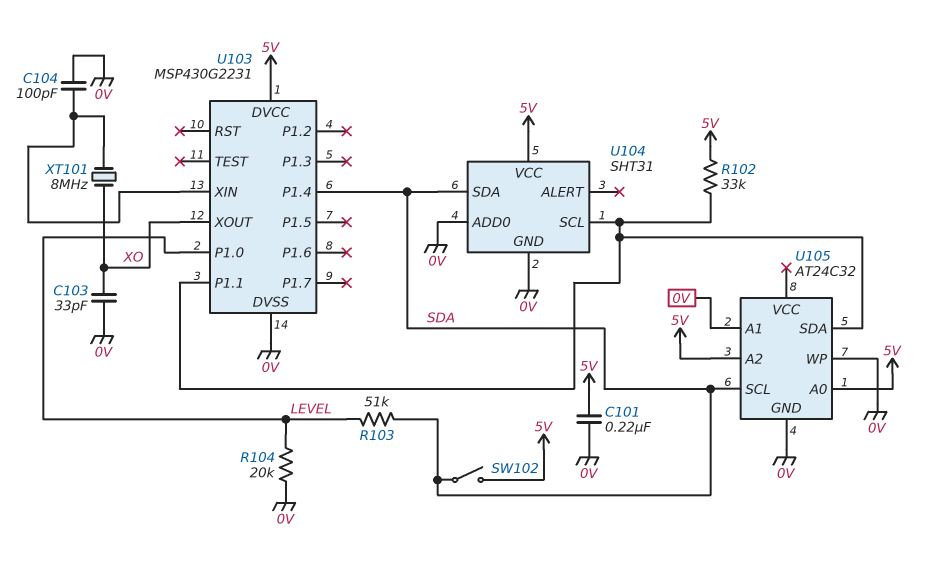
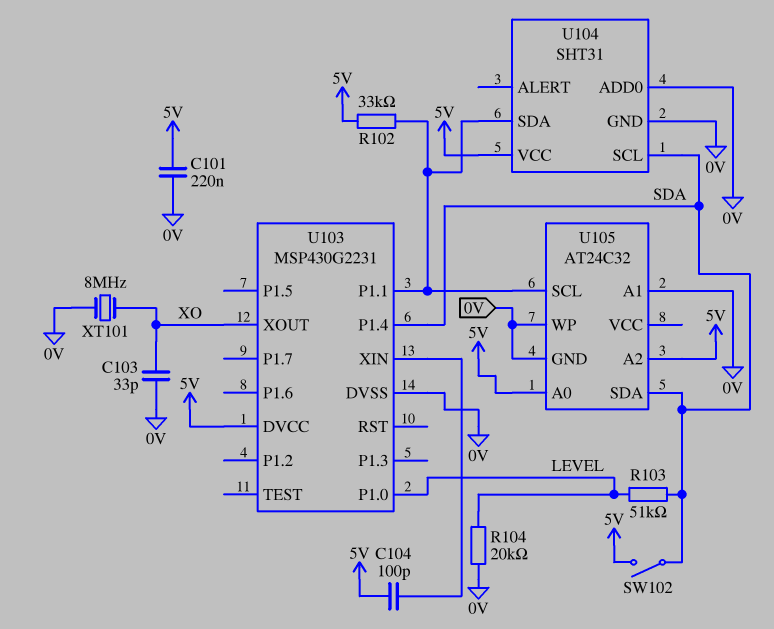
C104: 100pF (0V, U103/XIN) -> 100pF (5V, U103/XIN)
U104 pin SCL: U103/P1.1 -> SDA
U104 pin SDA: SDA -> U103/P1.1
U105 pin SCL: SDA -> U103/P1.1
U105 pin SDA: U103/P1.1 -> SDA
XT101: 8MHz (U103/XIN, XO) -> 8MHz (0V, XO)

